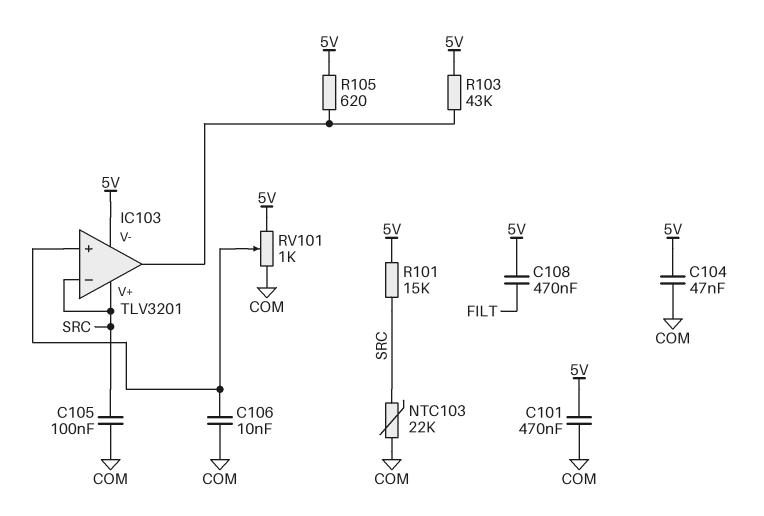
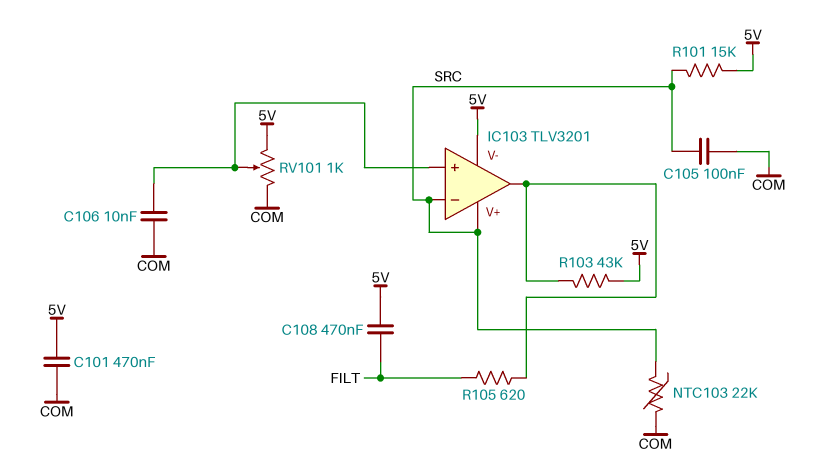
C104: 47nF (5V, COM) -> none
R105: 620 (5V, IC103/out) -> 620 (FILT, IC103/out)

